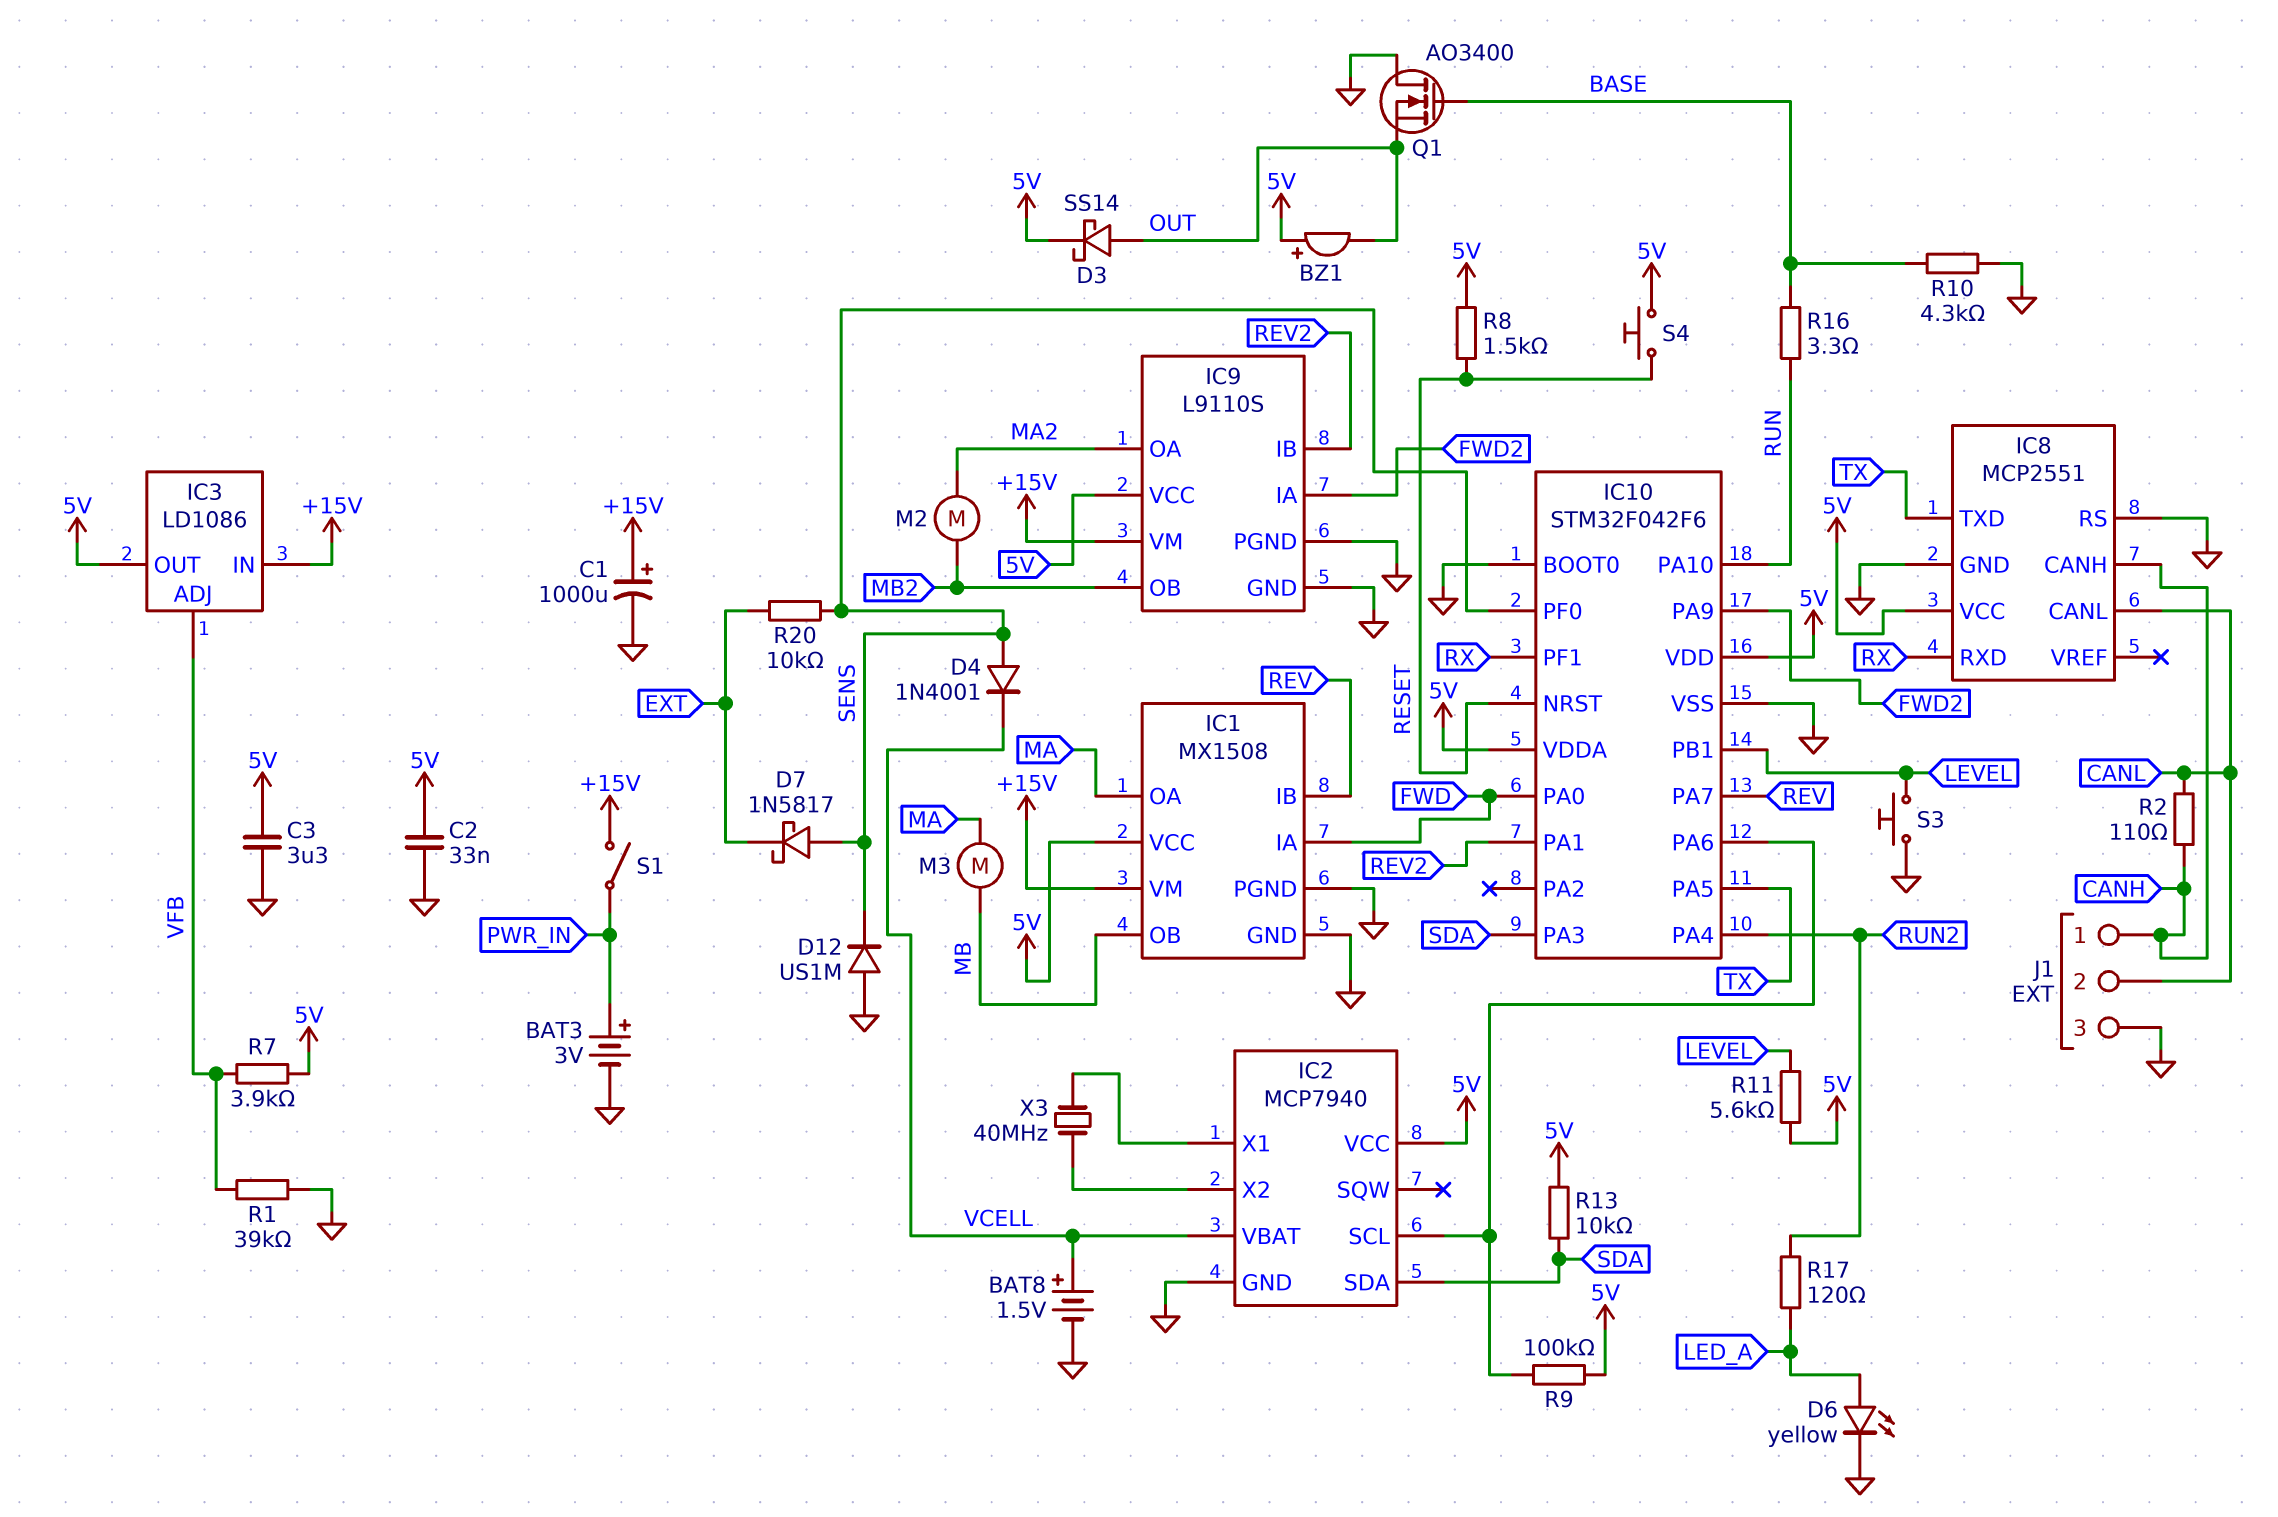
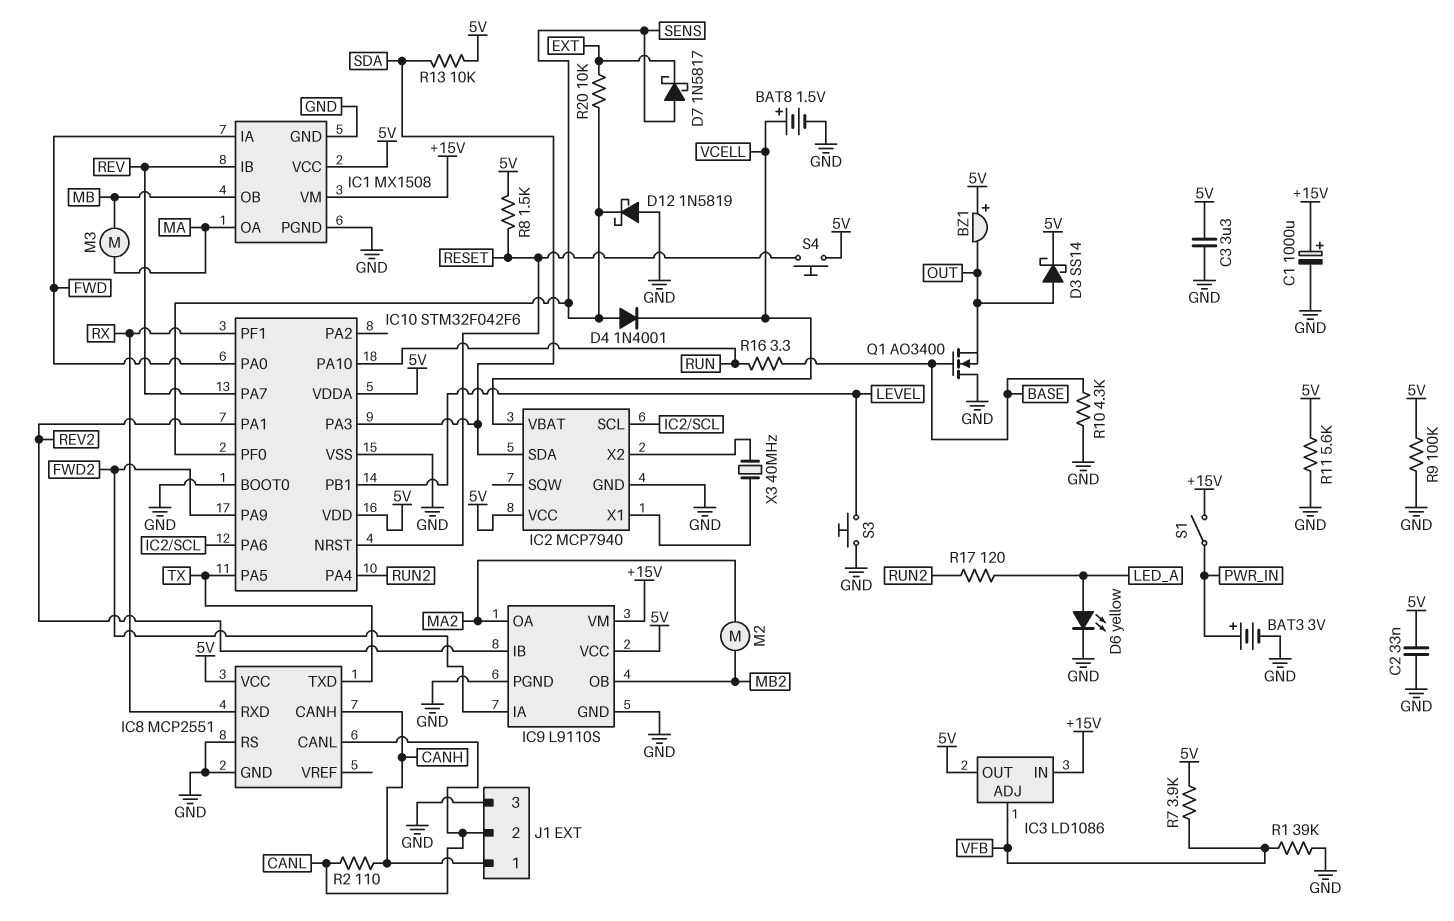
D12: diode US1M (A GND, K SENS) -> schottky 1N5819 (A GND, K SENS)
R9: 100k (5V, IC2/SCL) -> 100k (5V, GND)
R11: 5.6k (5V, LEVEL) -> 5.6k (5V, GND)

